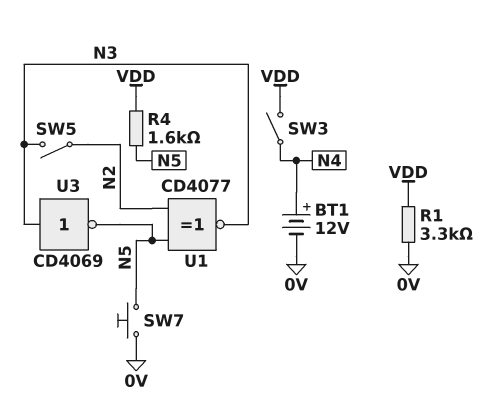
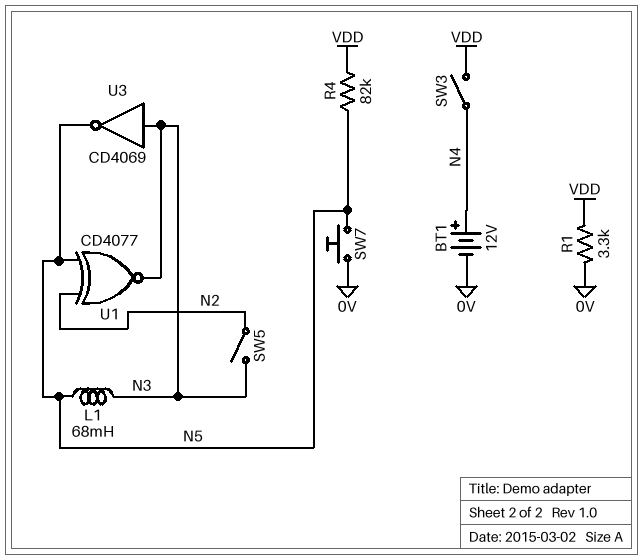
L1: none -> 68mH (N3, N5)
R4: 1.6k (N5, VDD) -> 82k (N5, VDD)

